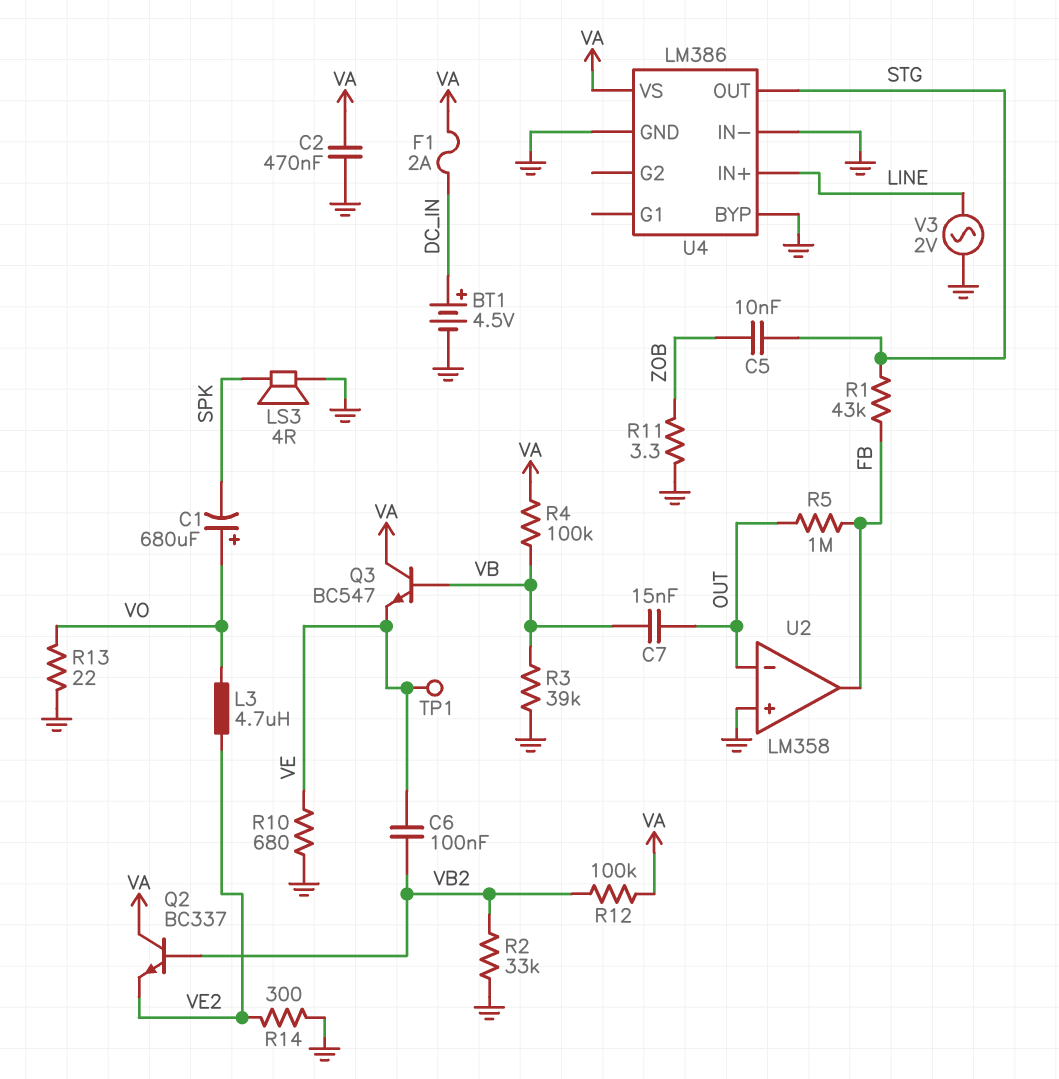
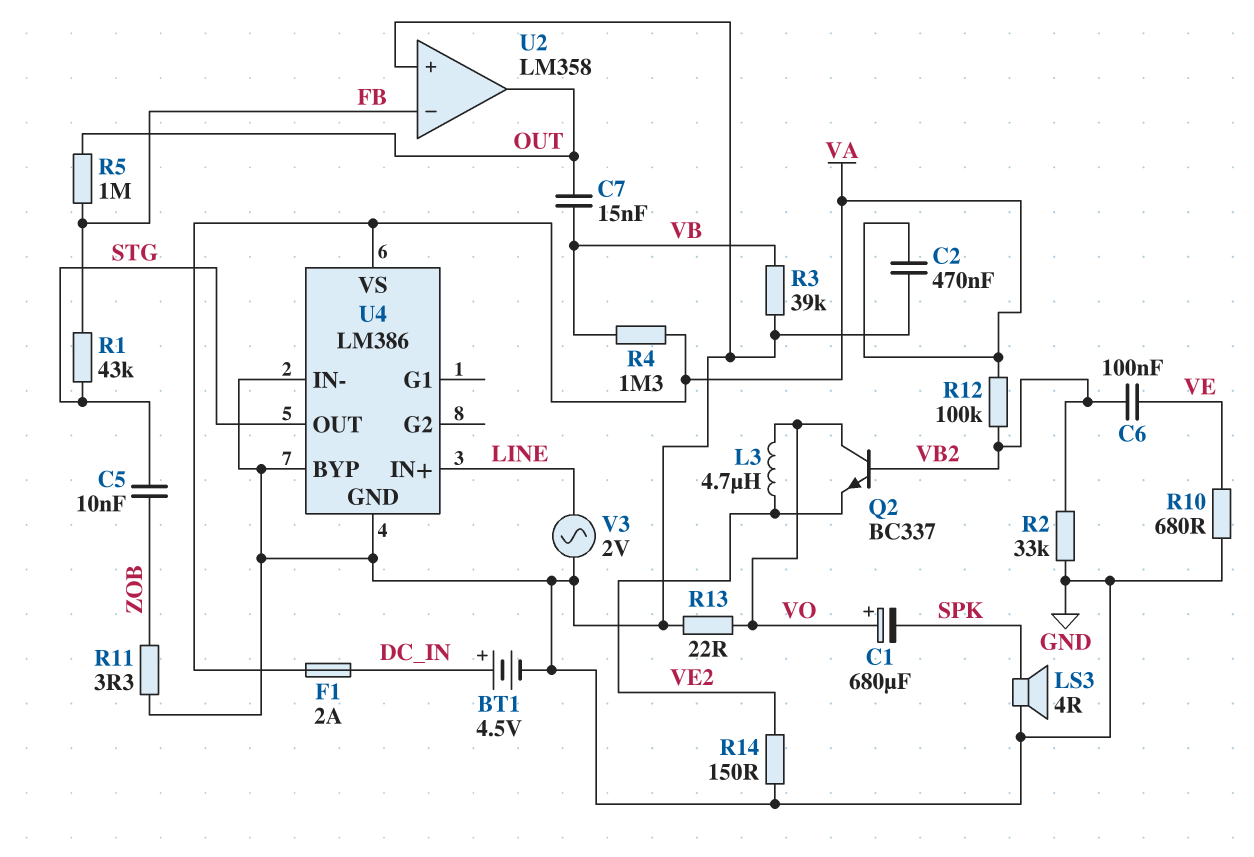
Q2: NPN BC337 (B VB2, C VA, E VE2) -> NPN BC337 (B VB2, C VO, E VE2)
Q3: NPN BC547 (B VB, C VA, E VE) -> none
R4: 100k (VA, VB) -> 1.3M (VA, VB)
R14: 300 (GND, VE2) -> 150 (GND, VE2)
TP1: test point (VE) -> none
U2 pin in-: OUT -> FB
U2 pin out: FB -> OUT

